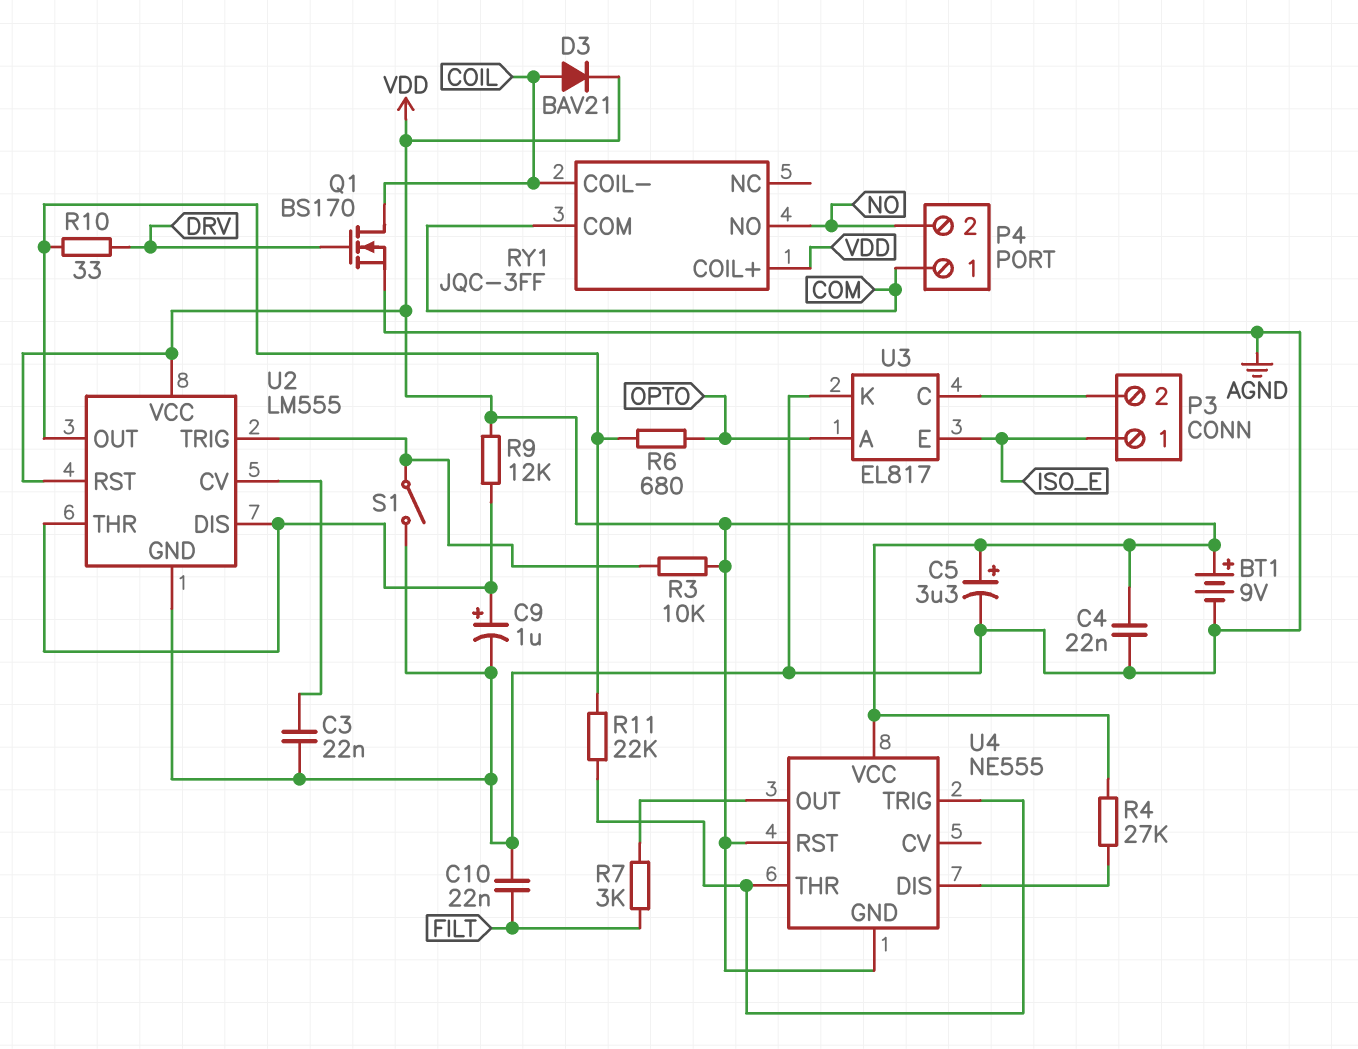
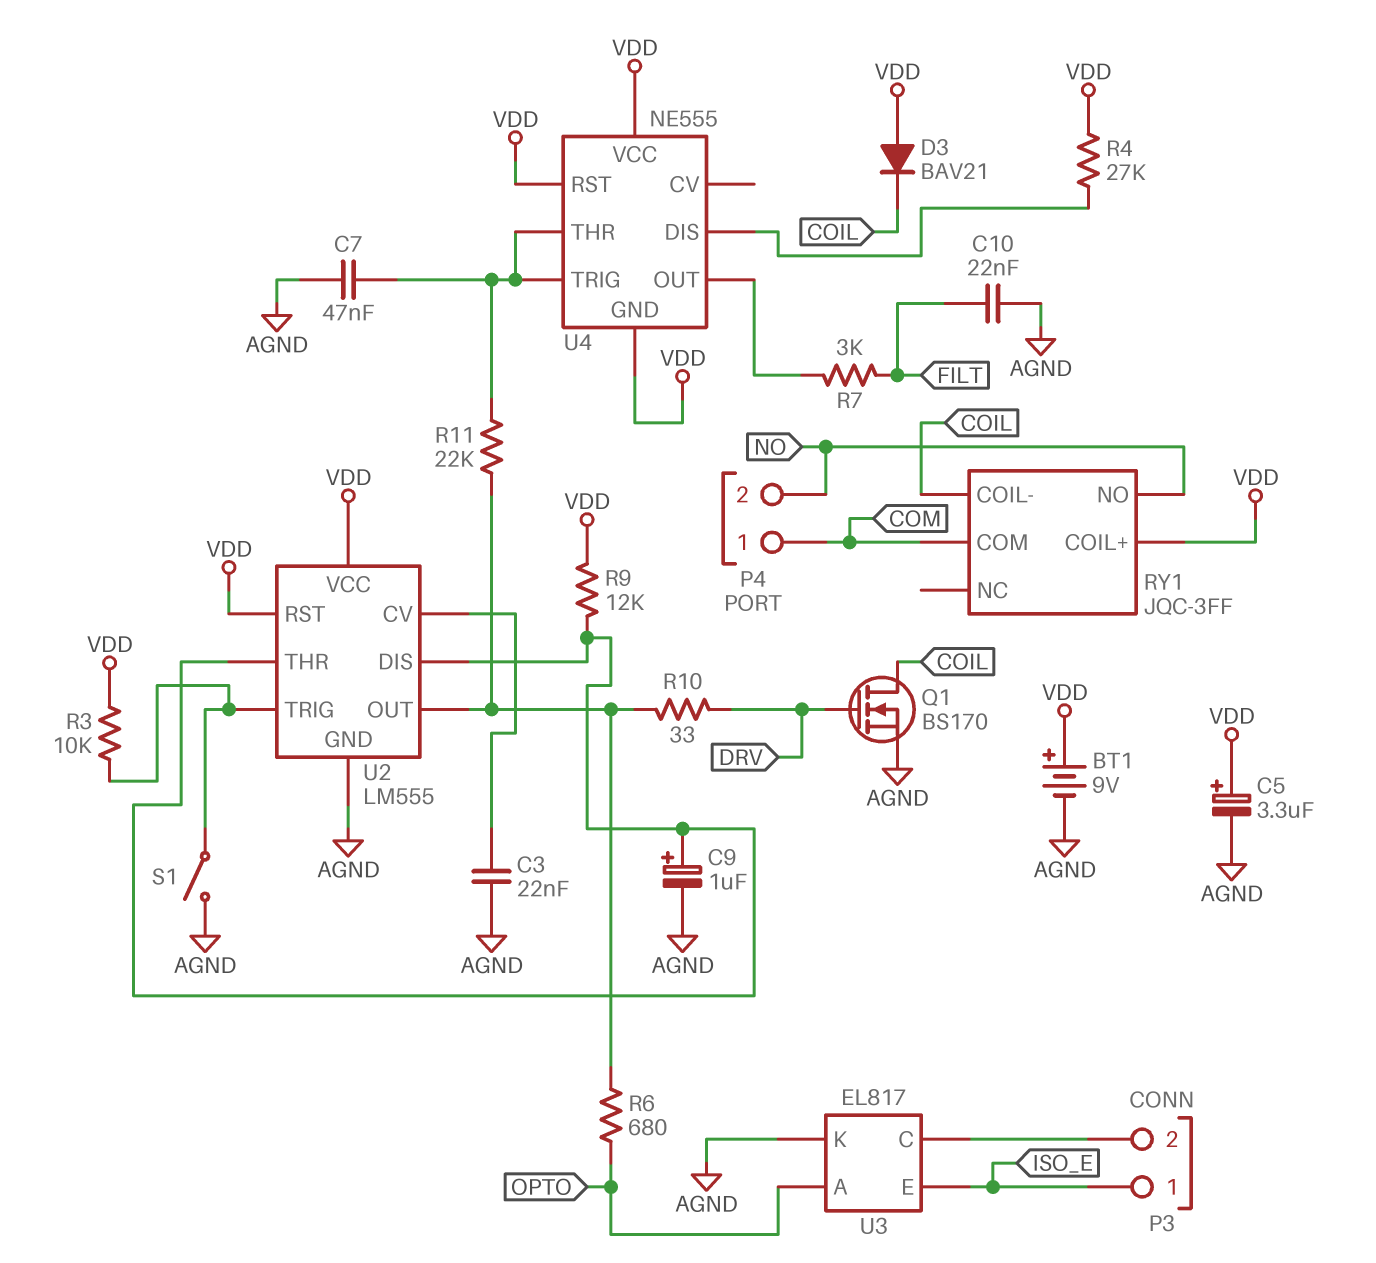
C4: 22nF (AGND, VDD) -> none
C7: none -> 47nF (AGND, U4/THR)
D3: diode BAV21 (A COIL, K VDD) -> diode BAV21 (A VDD, K COIL)

